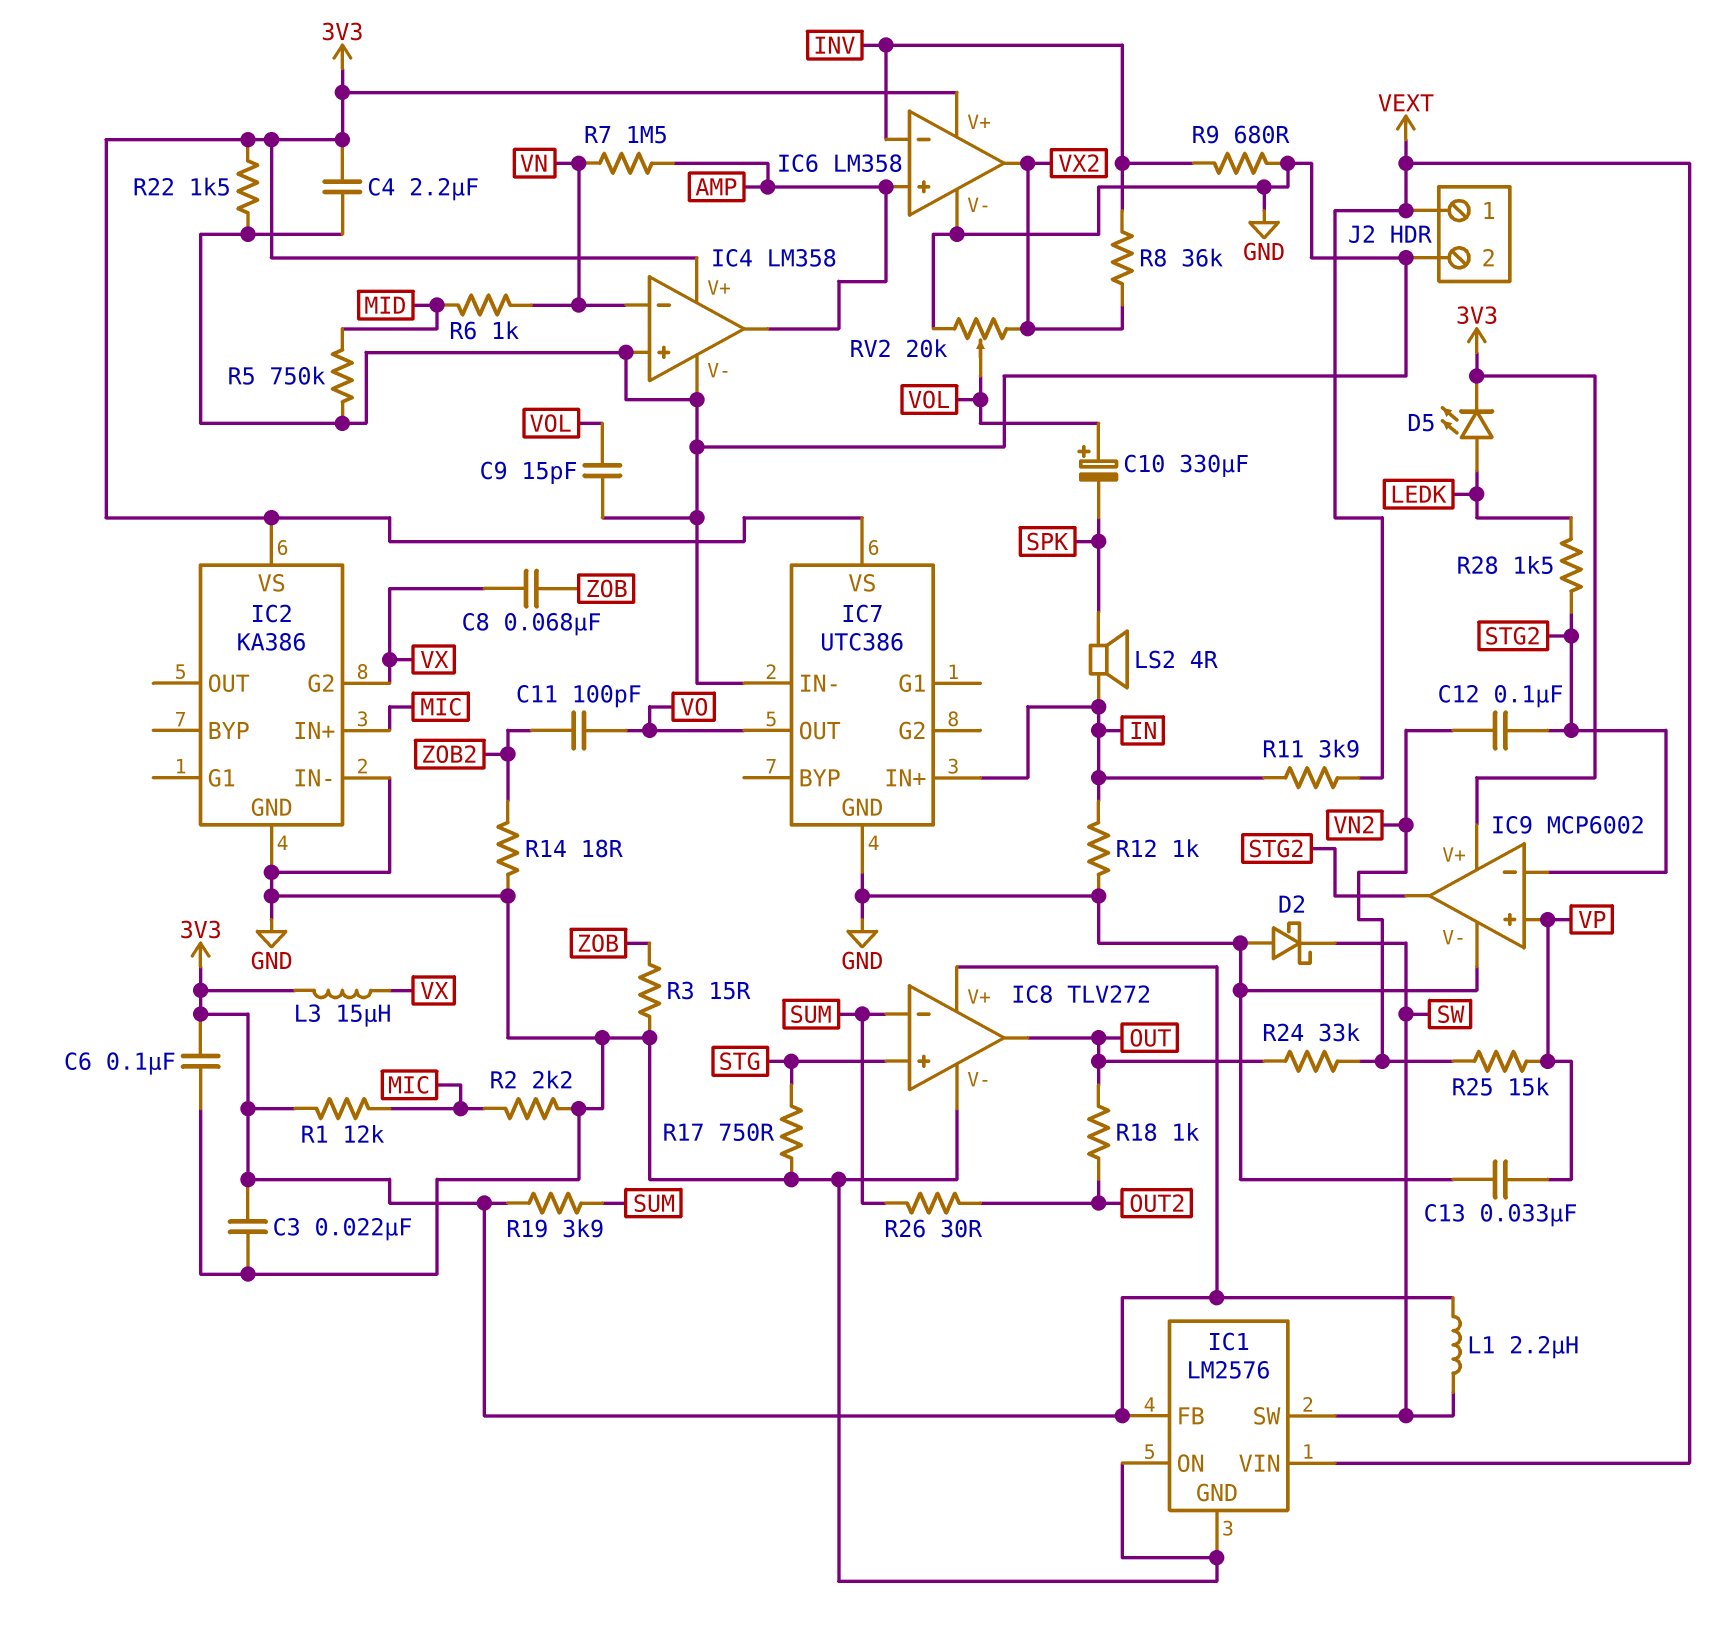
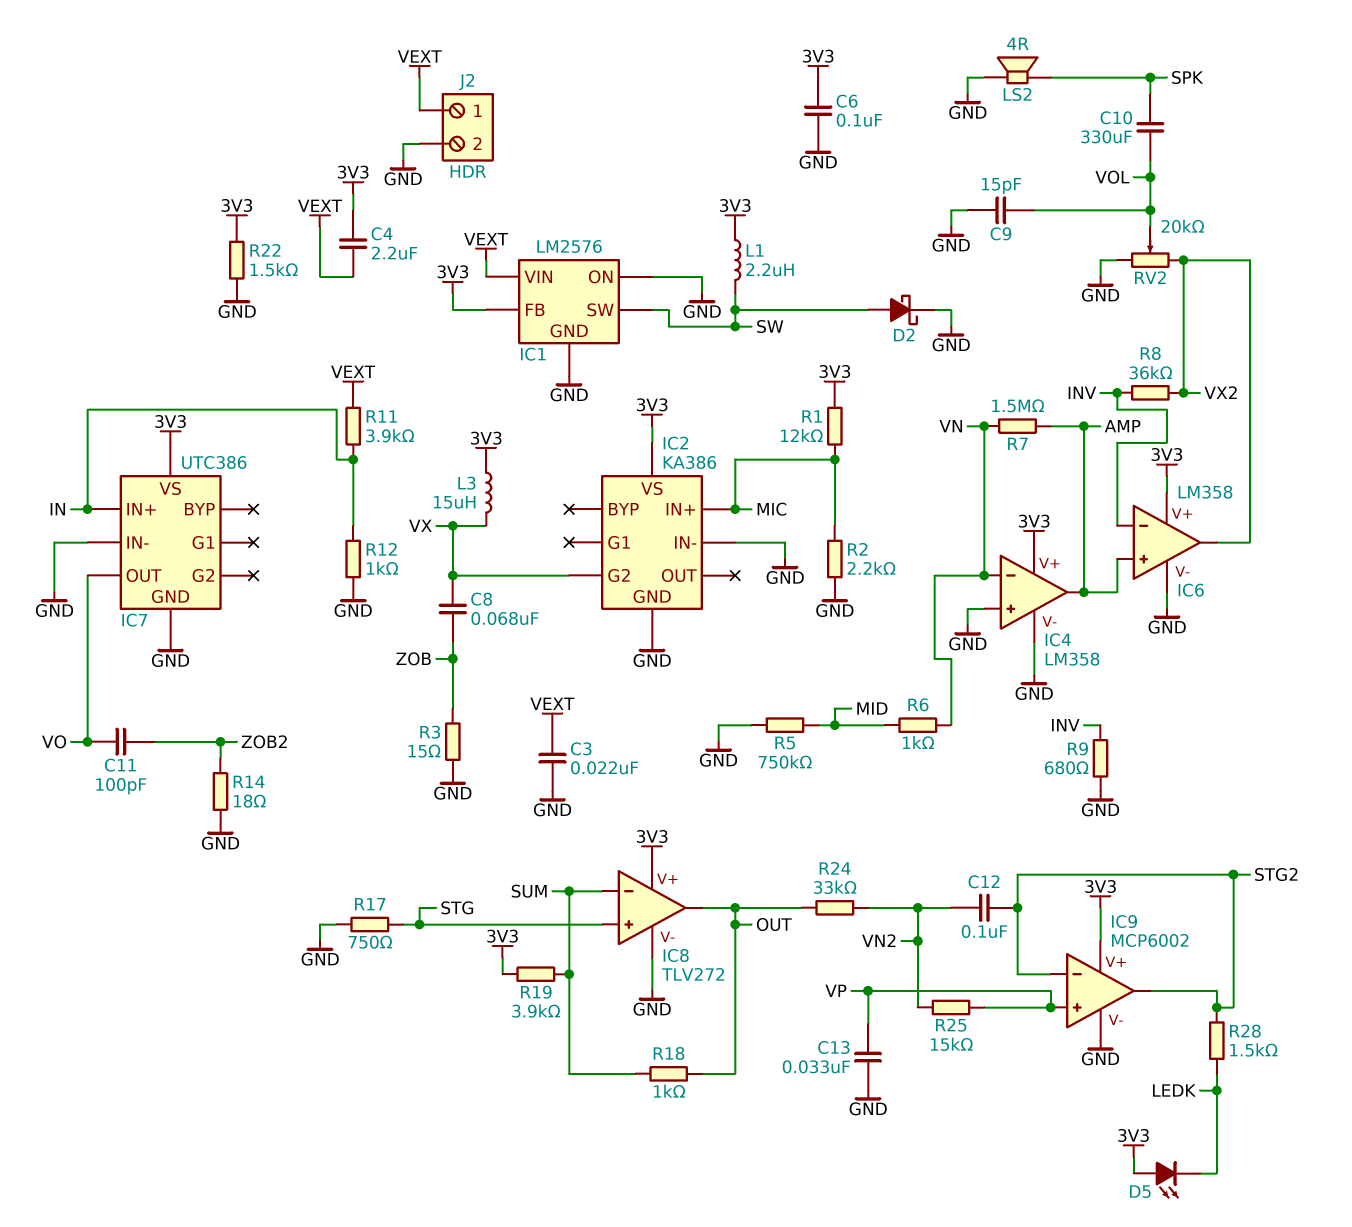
C3: 22nF (3V3, GND) -> 22nF (GND, VEXT)
C4: 2.2uF (3V3, GND) -> 2.2uF (3V3, VEXT)
C10: 330uF (plus VOL, minus SPK) -> 330uF (SPK, VOL)
D2: schottky (A GND, K SW) -> schottky (A SW, K GND)
D5: LED (A LEDK, K 3V3) -> LED (A 3V3, K LEDK)
LS2: speaker 4R (IN, SPK) -> speaker 4R (GND, SPK)
R18: 1k (OUT, OUT2) -> 1k (OUT, SUM)
R26: 30 (OUT2, SUM) -> none

